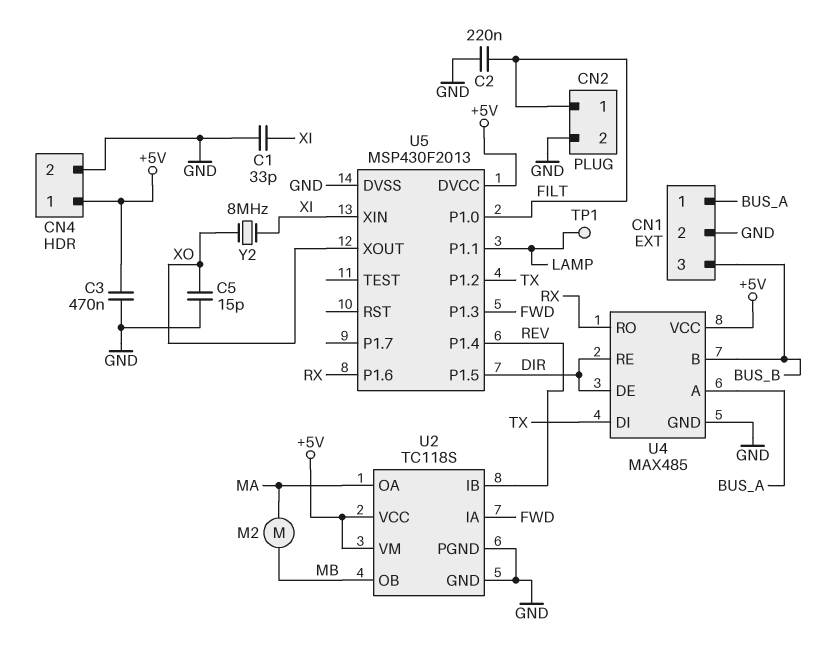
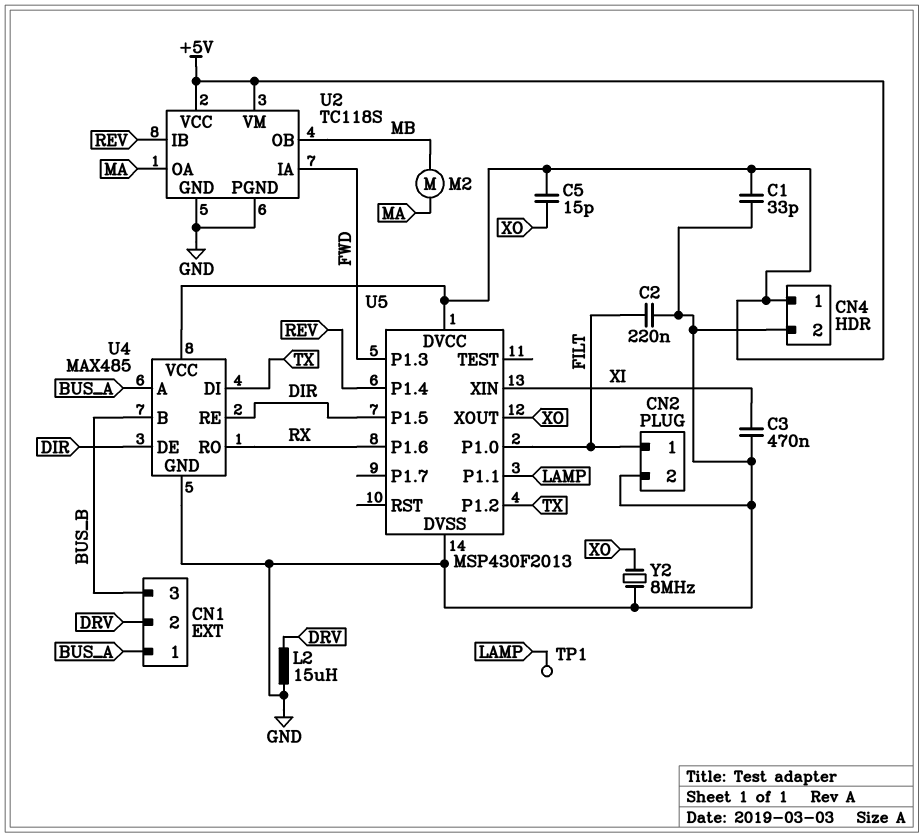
C1: 33pF (GND, XI) -> 33pF (+5V, GND)
C3: 470nF (+5V, GND) -> 470nF (GND, XI)
C5: 15pF (GND, XO) -> 15pF (+5V, XO)
CN1 pin 2: GND -> DRV
L2: none -> 15uH (DRV, GND)
Y2: 8MHz (XI, XO) -> 8MHz (GND, XO)

